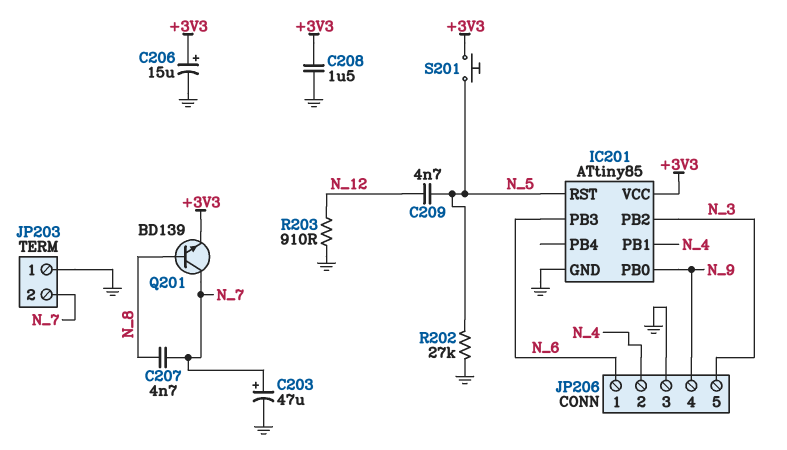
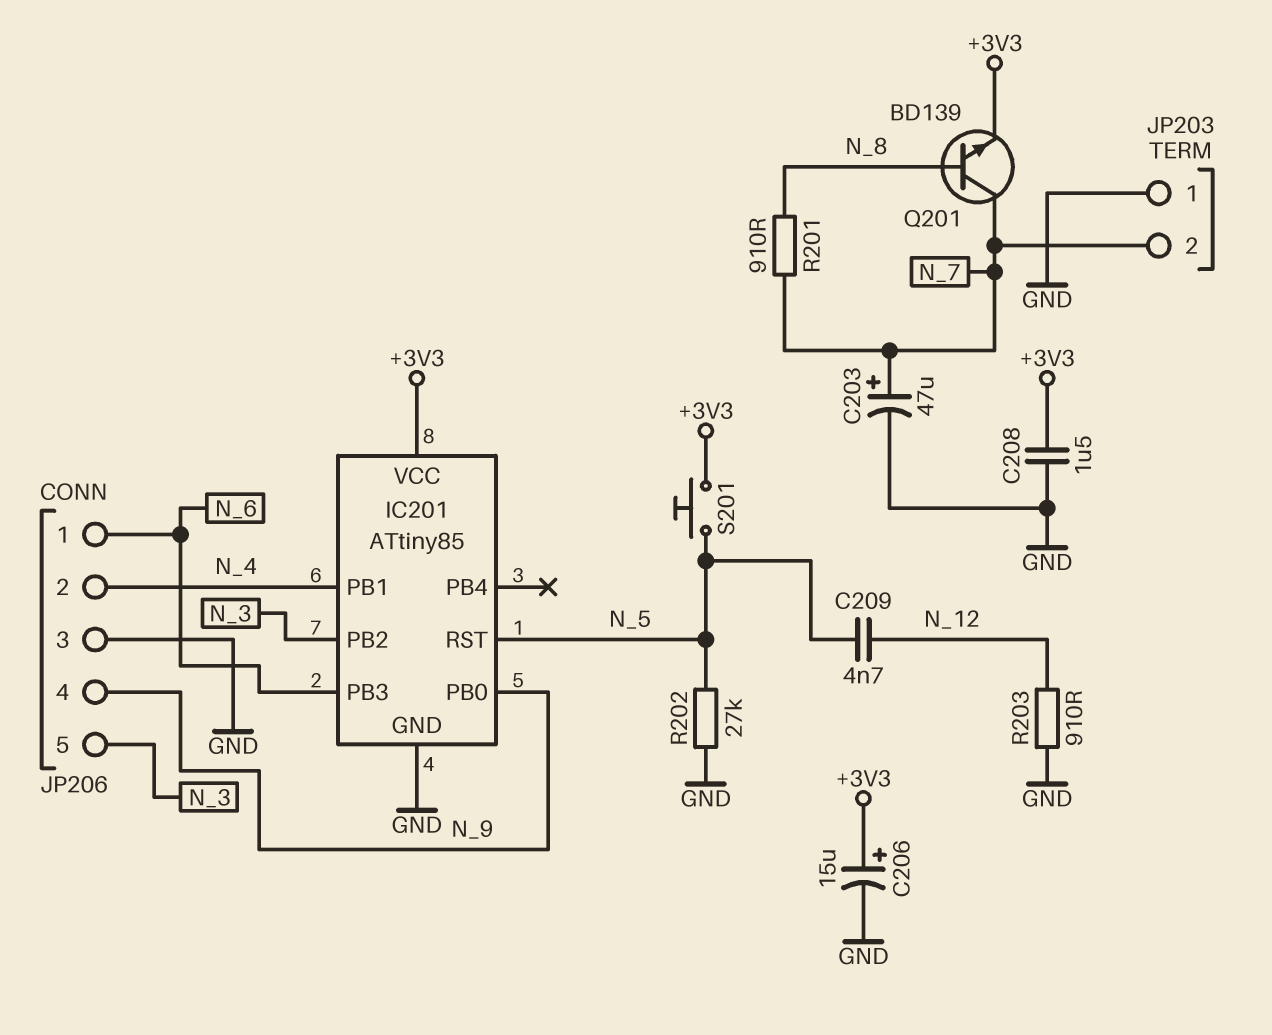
C207: 4.7nF (N_7, N_8) -> none
R201: none -> 910 (N_7, N_8)

